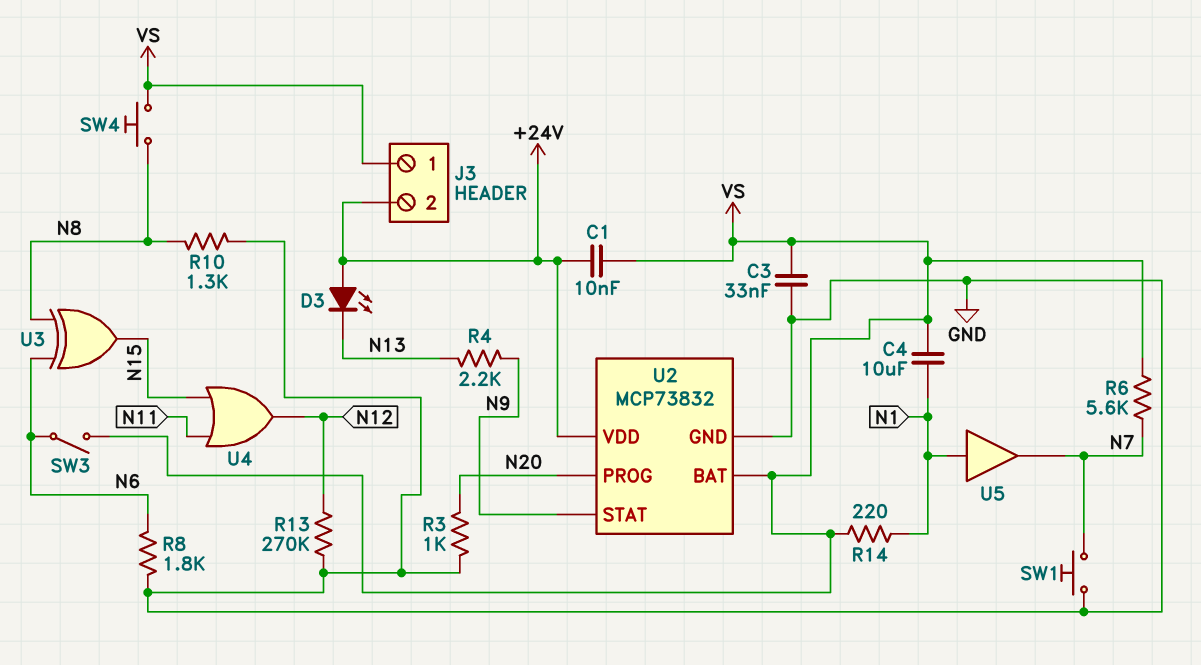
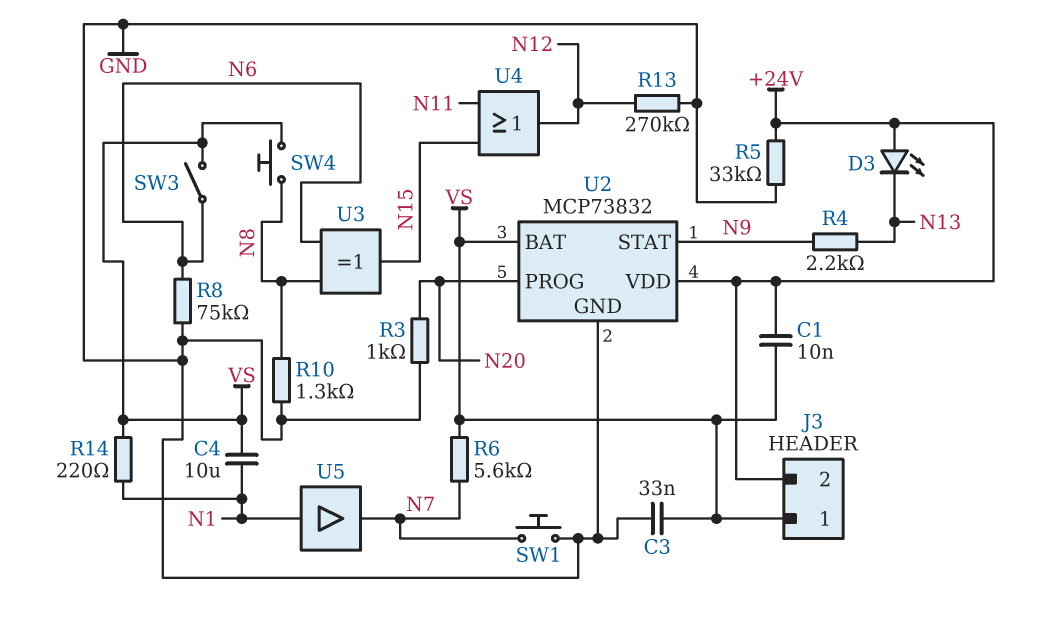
R5: none -> 33k (+24V, GND)
R8: 1.8k (GND, N6) -> 75k (GND, N6)

